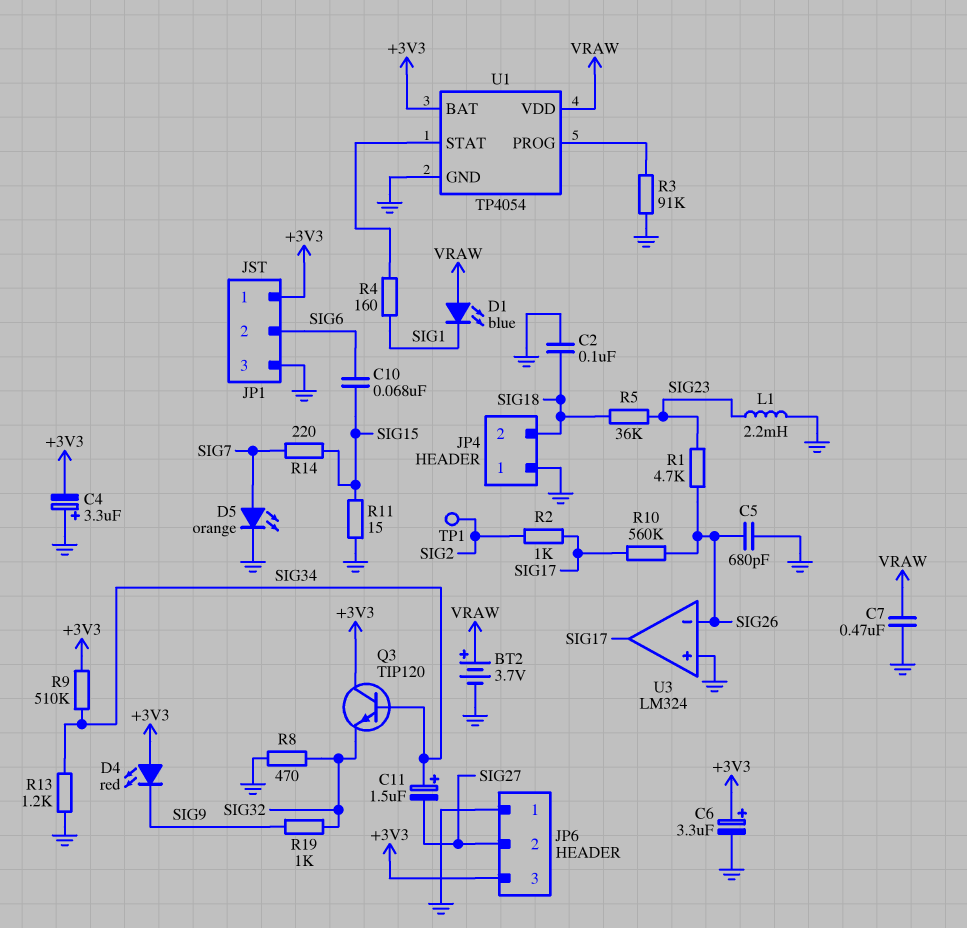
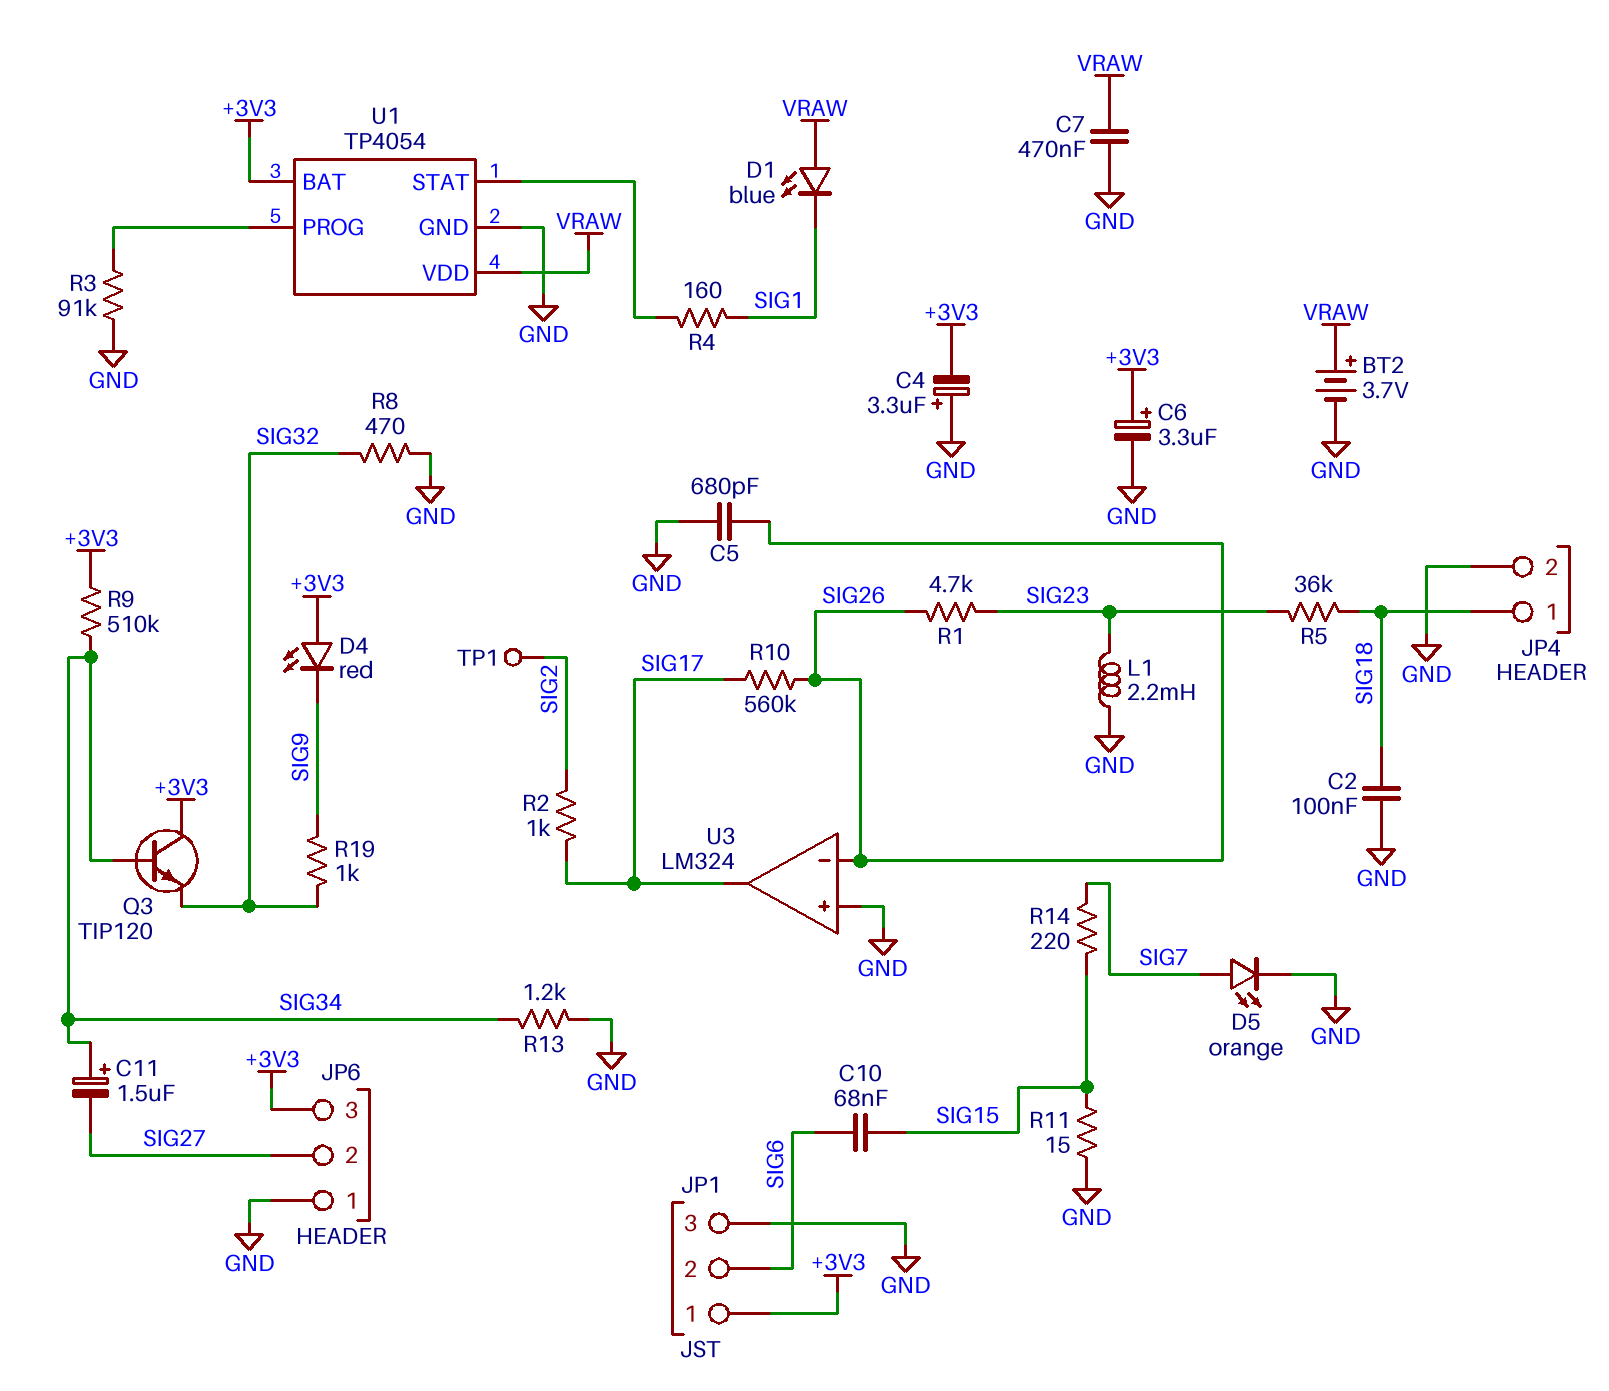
JP4 pin 1: GND -> SIG18
JP4 pin 2: SIG18 -> GND

